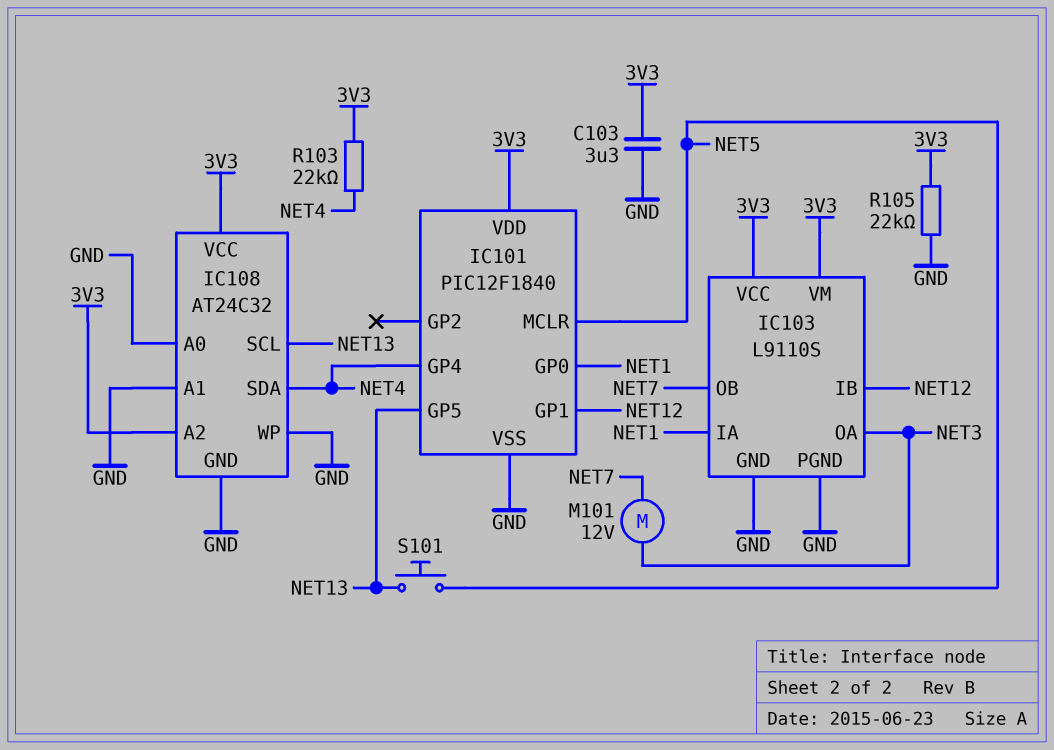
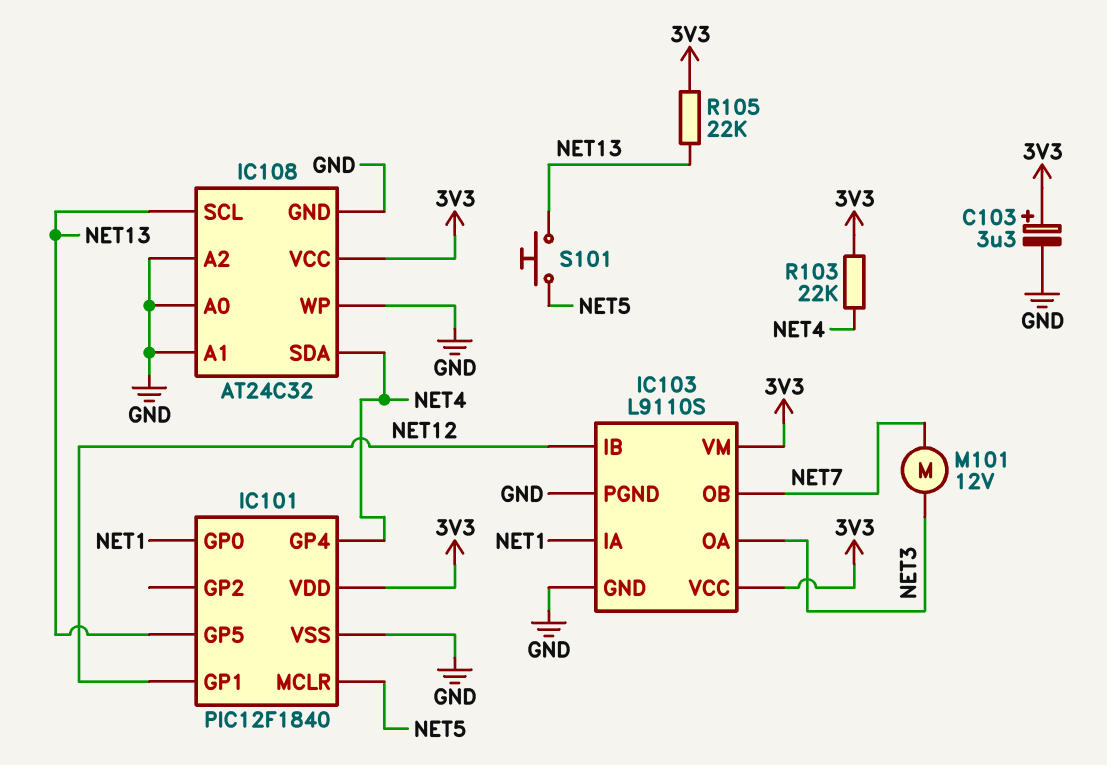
C103: 3.3uF (3V3, GND) -> 3.3uF (plus 3V3, minus GND)
IC108 pin A2: 3V3 -> GND
R105: 22k (3V3, GND) -> 22k (3V3, NET13)

